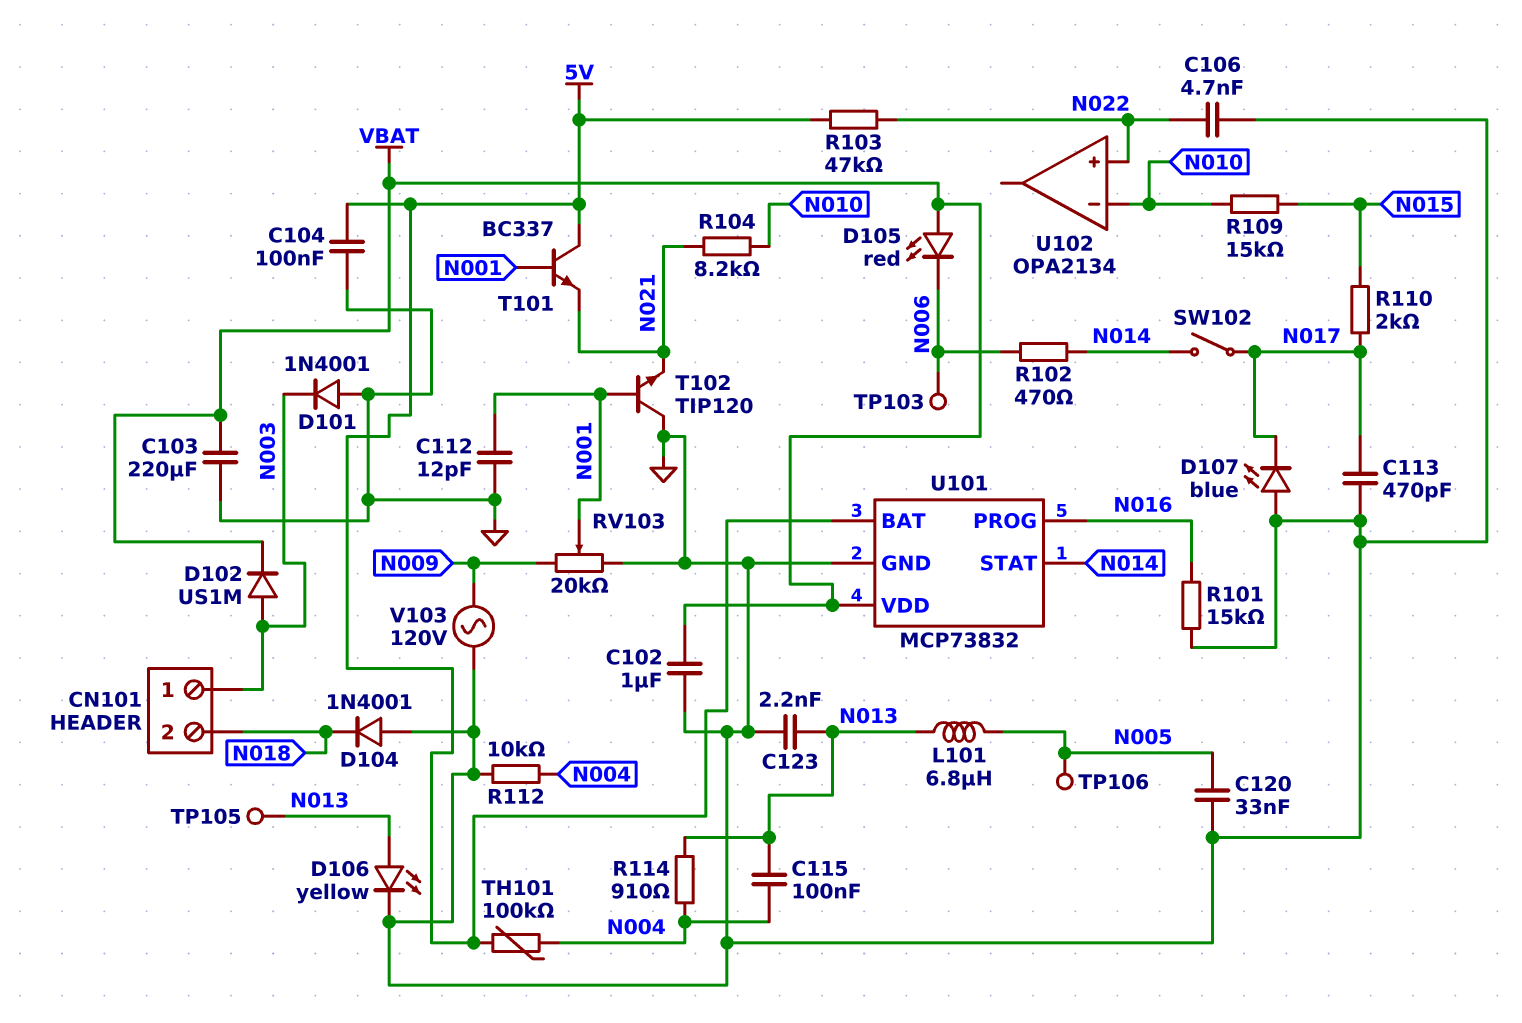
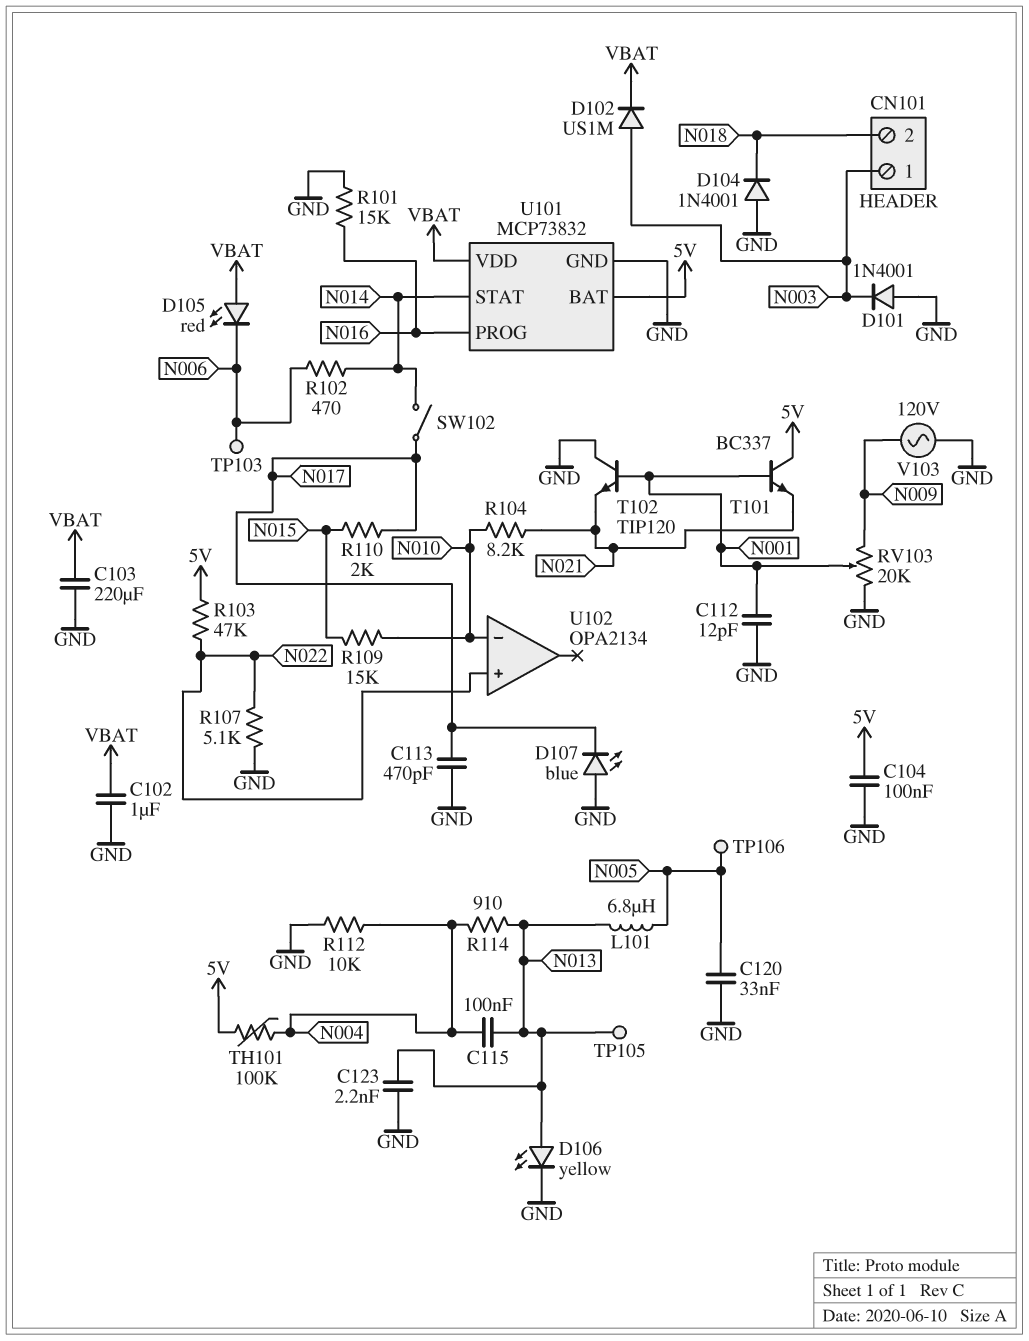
C106: 4.7nF (GND, N022) -> none
R107: none -> 5.1k (GND, N022)

